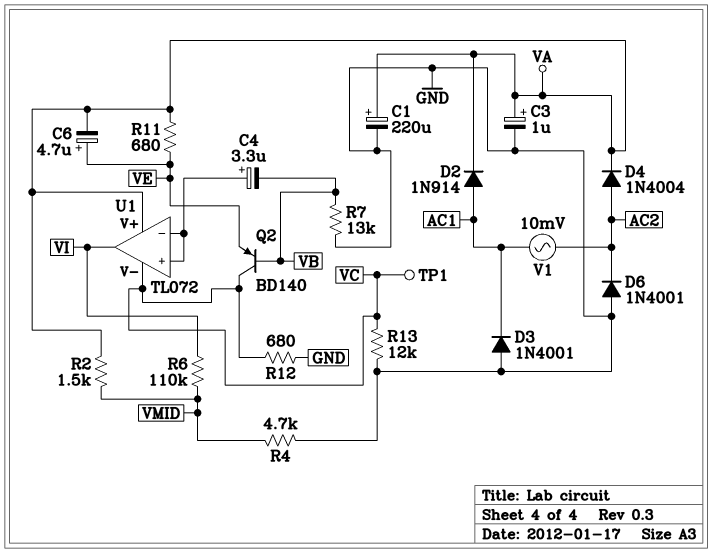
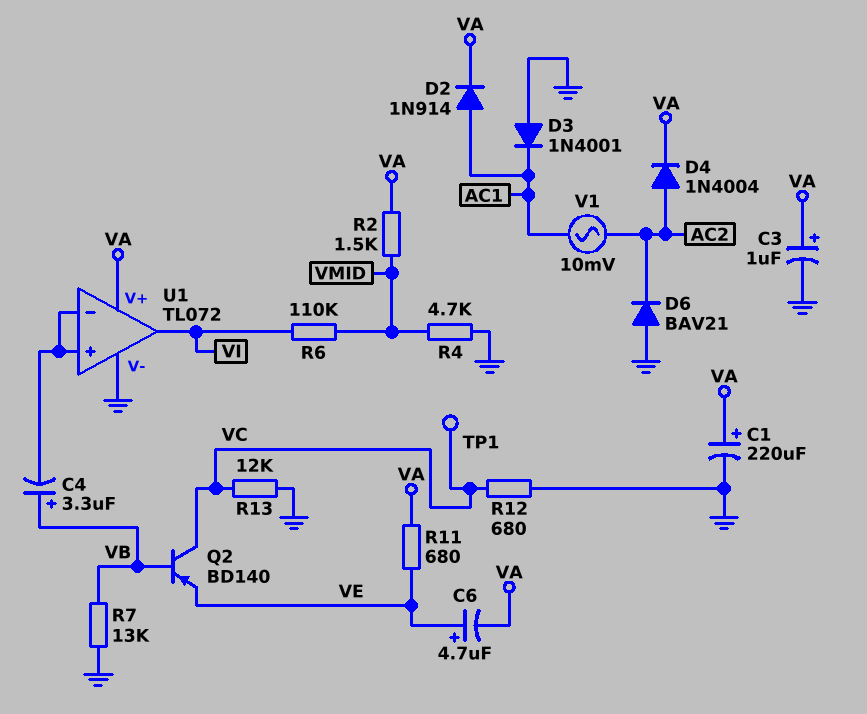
C4: 3.3uF (plus U1/in+, minus VB) -> 3.3uF (plus VB, minus U1/in+)
D6: diode 1N4001 (A GND, K AC2) -> diode BAV21 (A GND, K AC2)
U1 pin V-: VC -> GND

